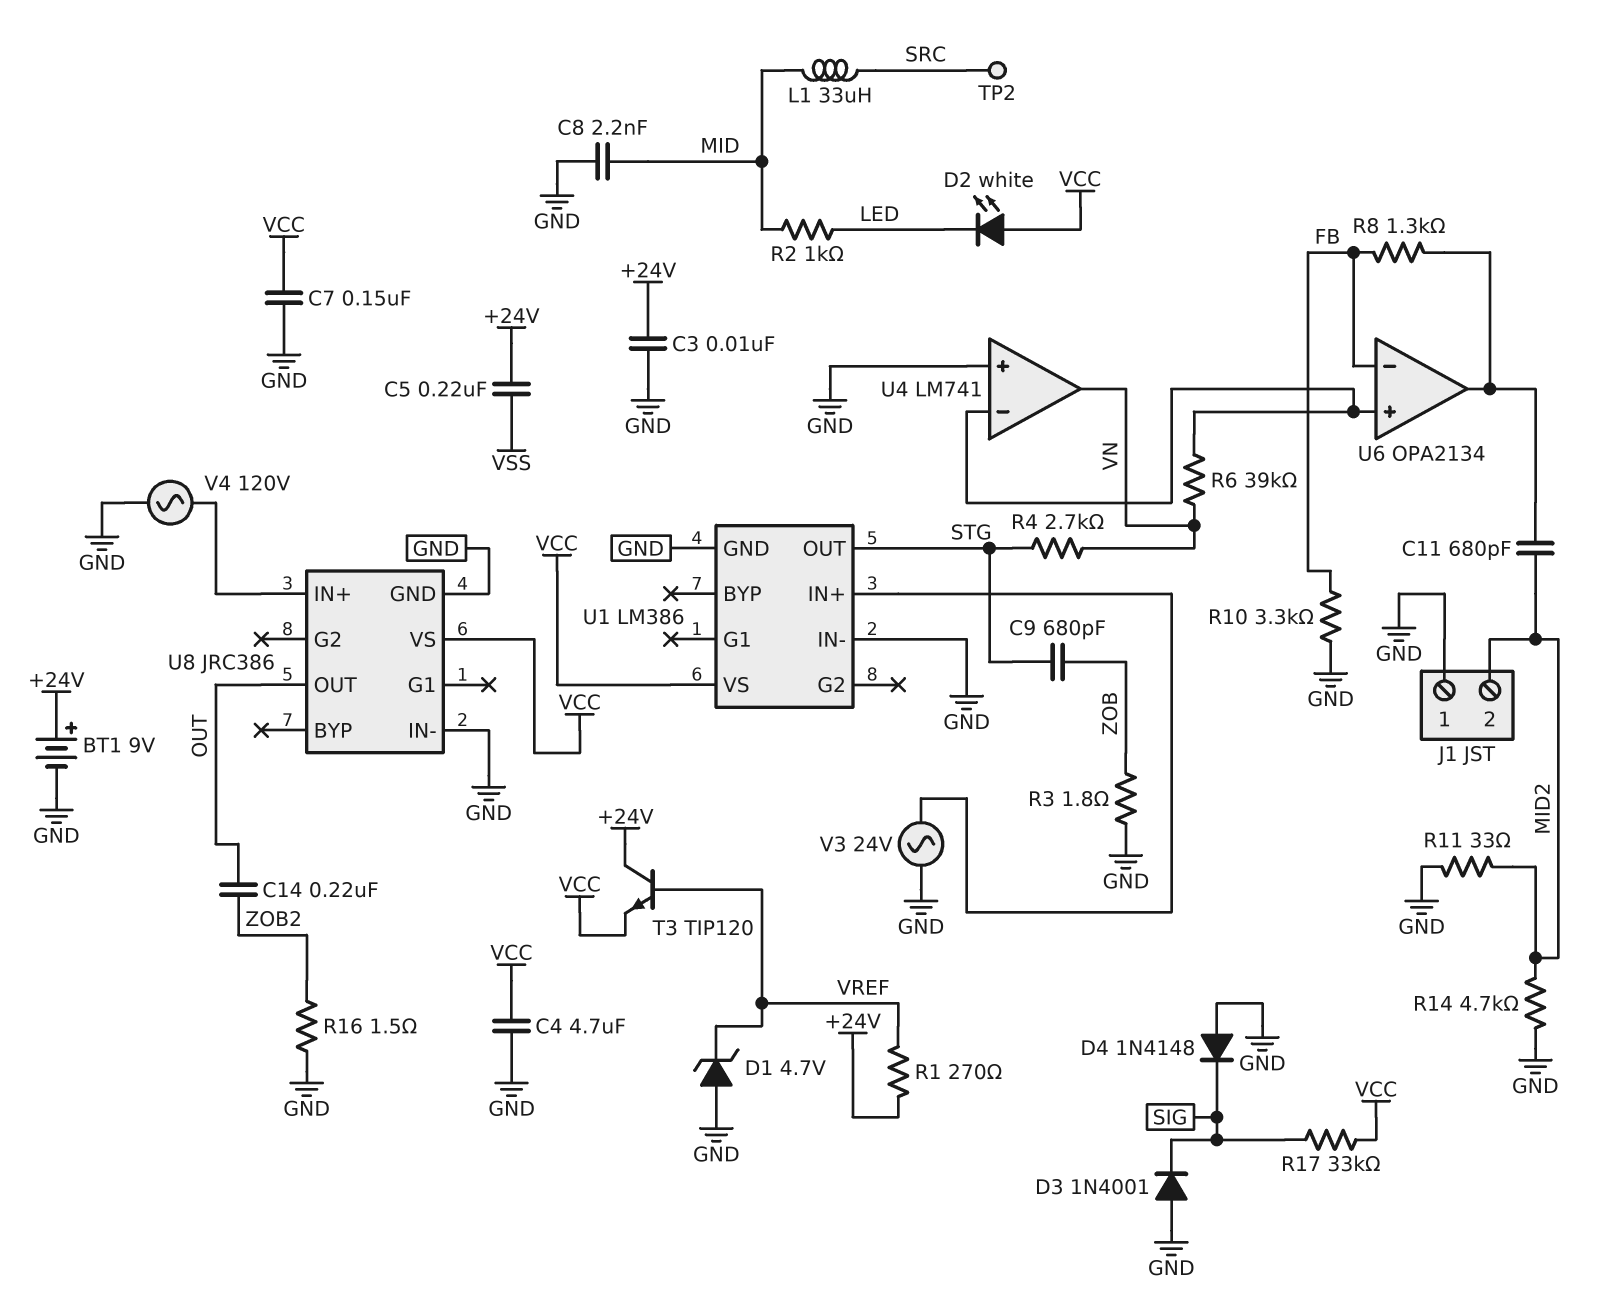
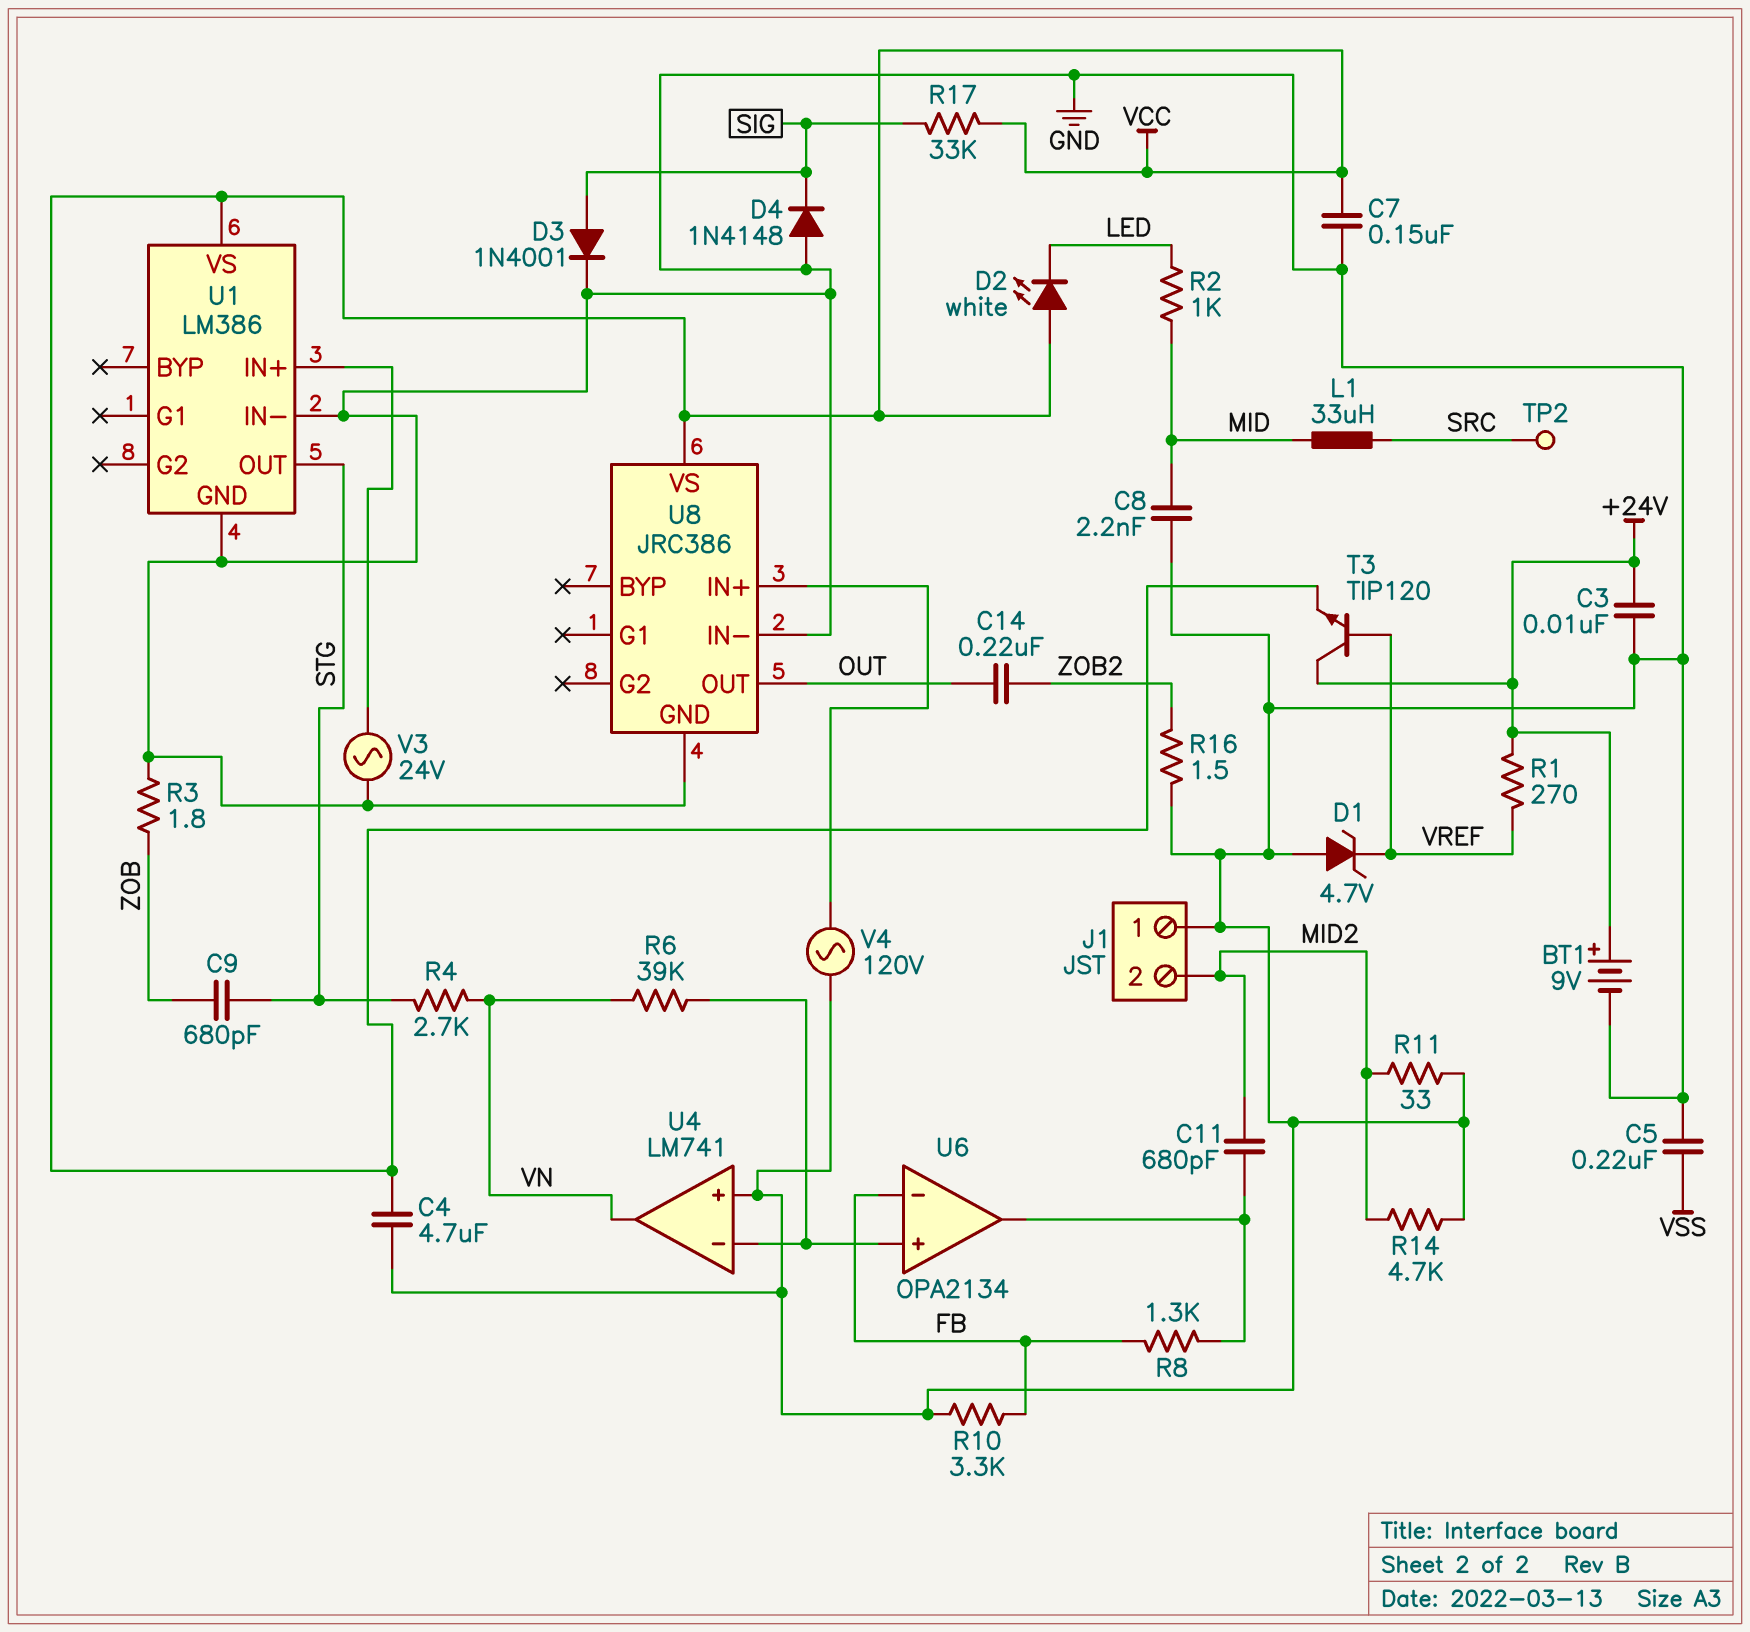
C5: 220nF (+24V, VSS) -> 220nF (GND, VSS)
D3: diode 1N4001 (A GND, K SIG) -> diode 1N4001 (A SIG, K GND)

